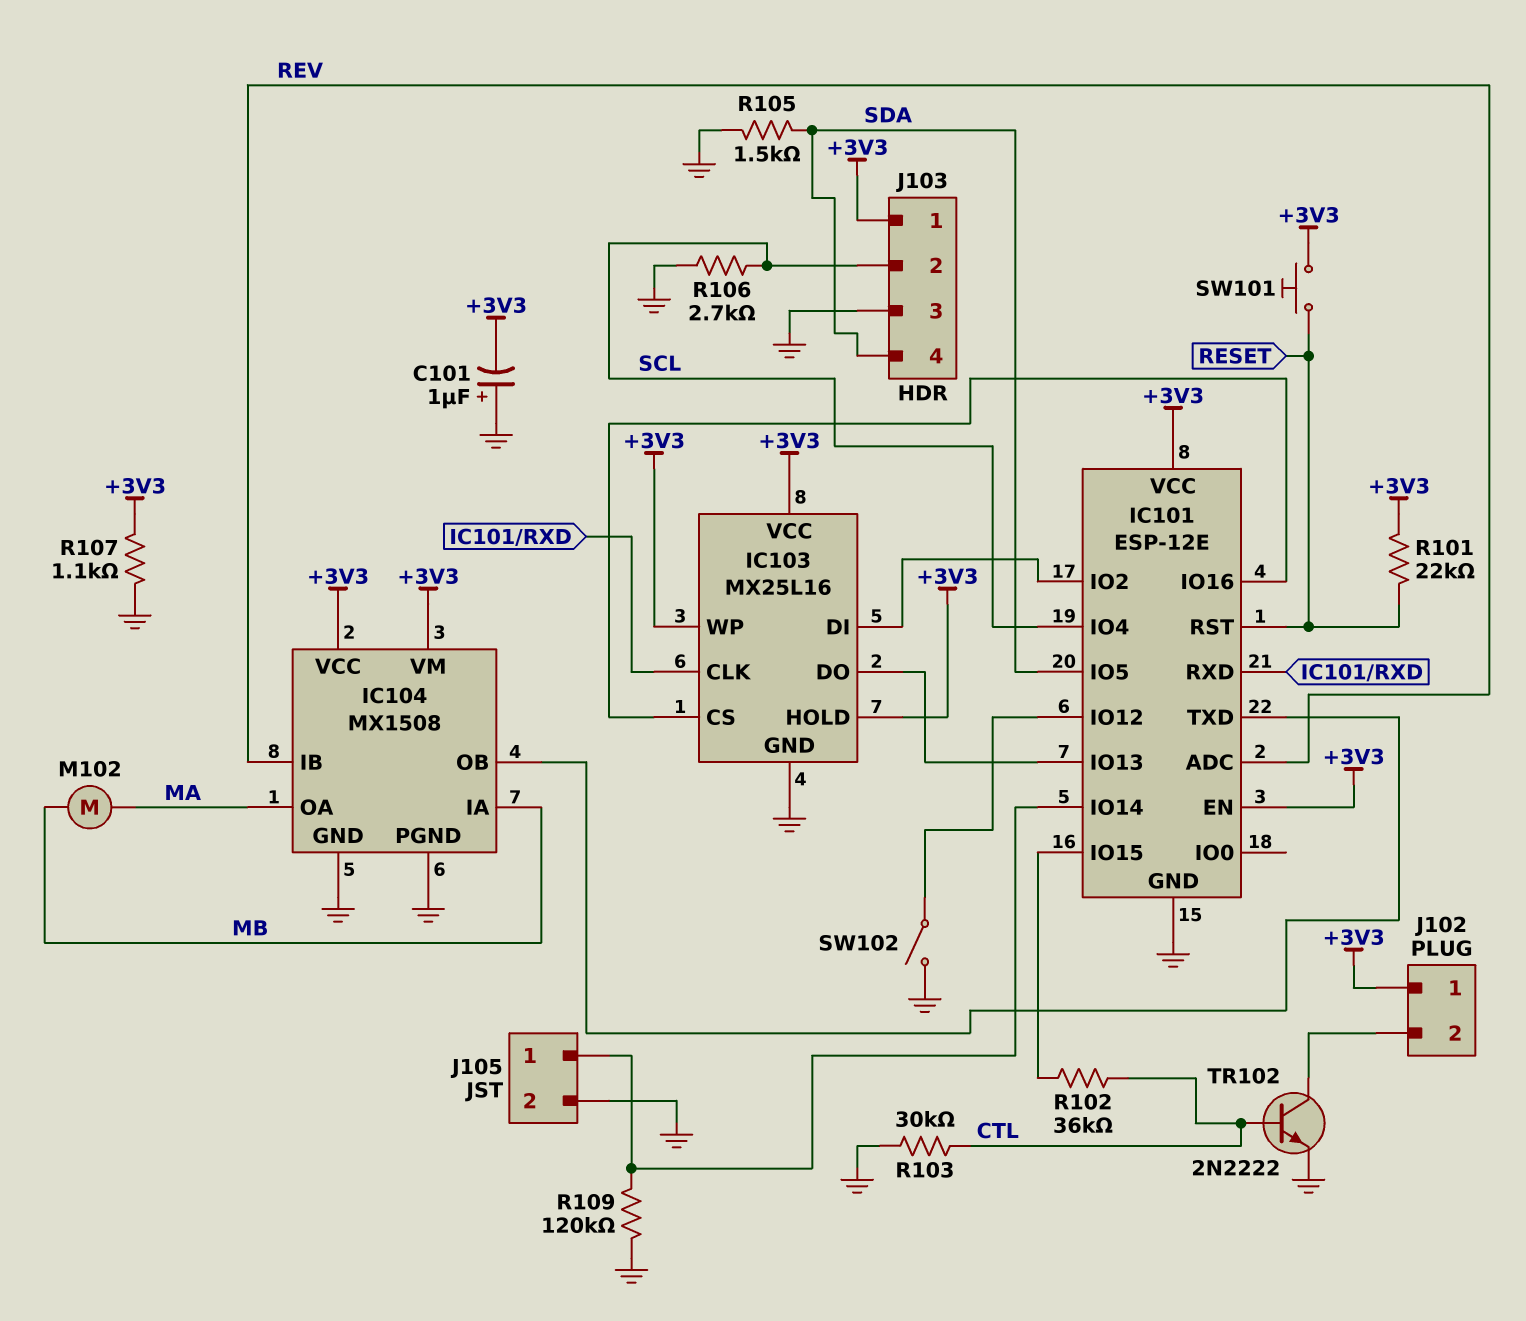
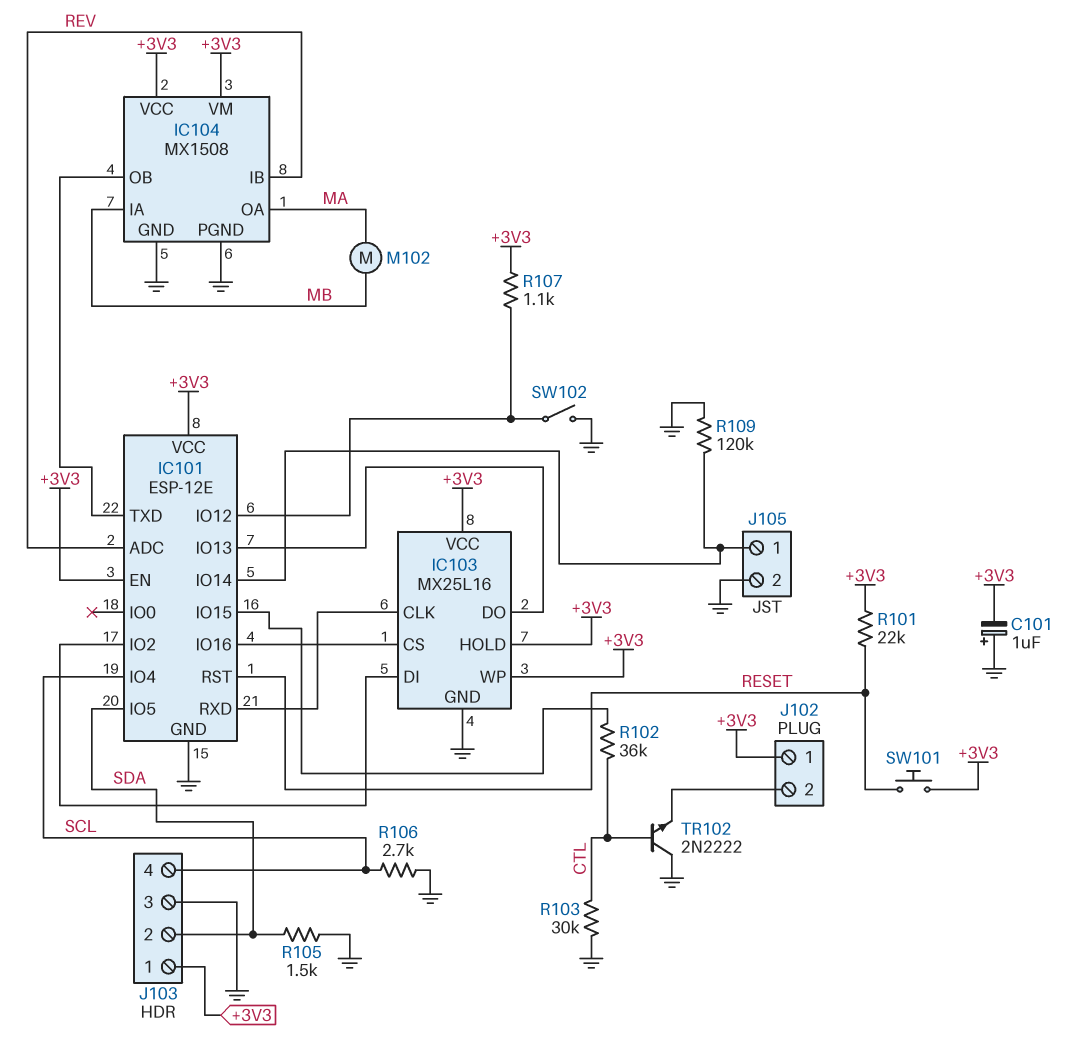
J103 pin 2: SCL -> SDA
J103 pin 4: SDA -> SCL
R107: 1.1k (+3V3, GND) -> 1.1k (+3V3, IC101/IO12)
TR102: NPN 2N2222 (B CTL, C J102/2, E GND) -> NPN 2N2222 (B CTL, C GND, E J102/2)

